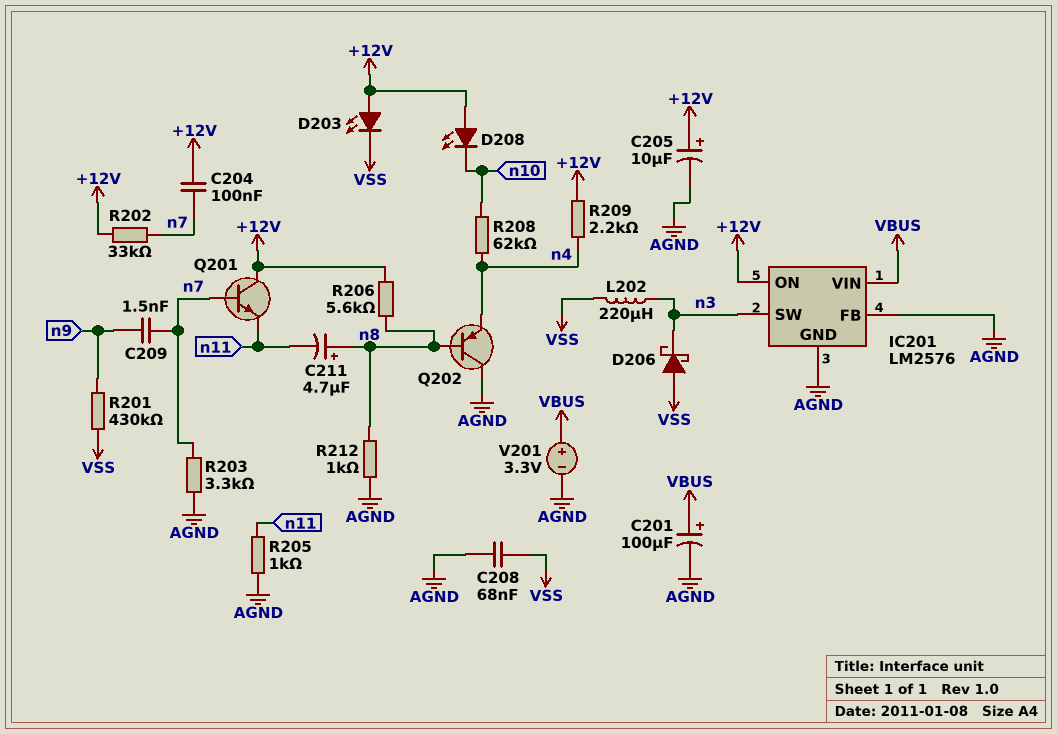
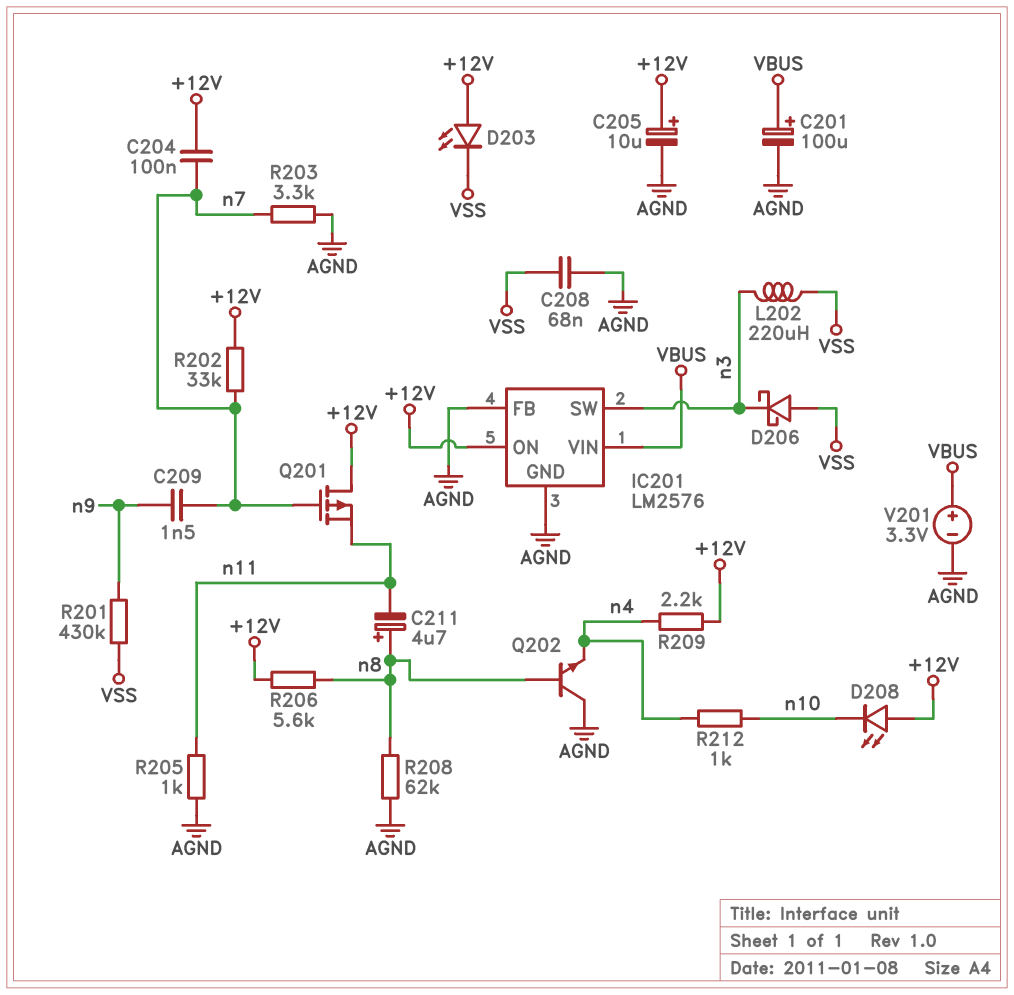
Q201: NPN (B n7, C +12V, E n11) -> PMOS (G n7, D +12V, S n11)
Q202: PNP (B n8, C AGND, E n4) -> NPN (B n8, C AGND, E n4)
R208: 62k (n4, n10) -> 62k (AGND, n8)
R212: 1k (AGND, n8) -> 1k (n4, n10)

